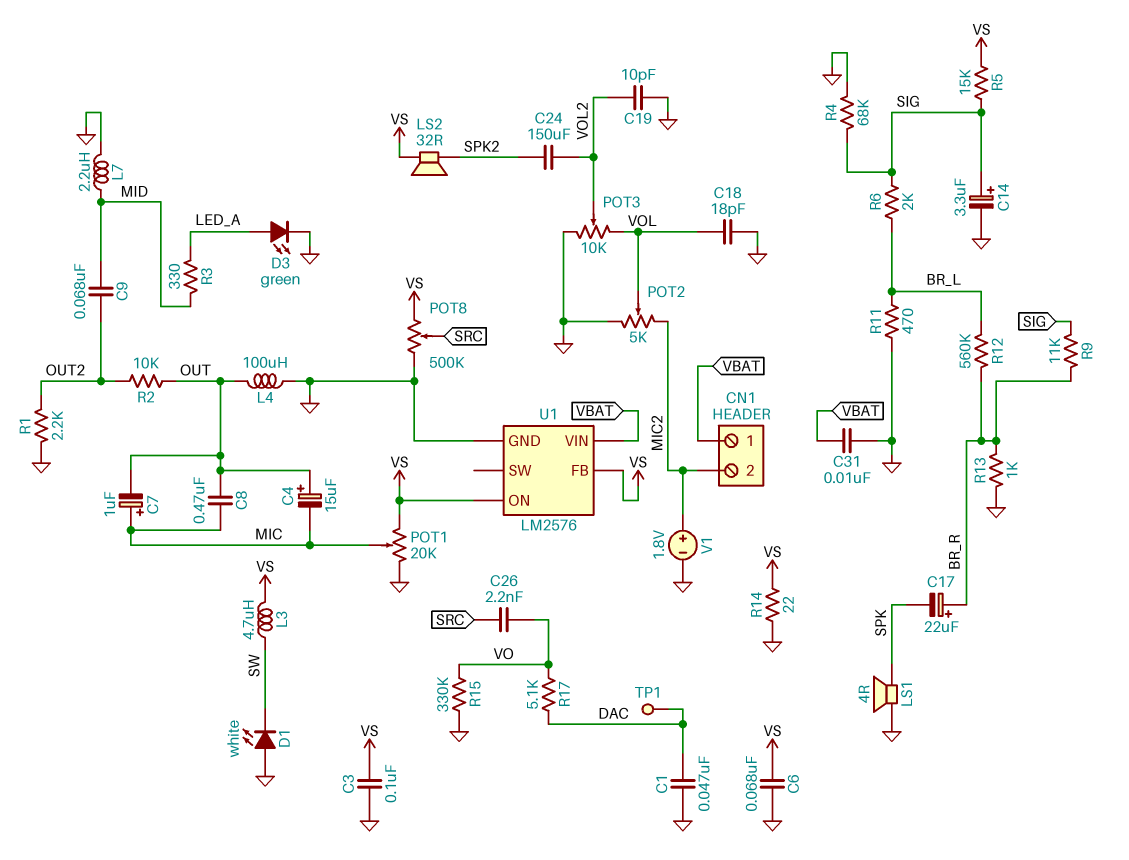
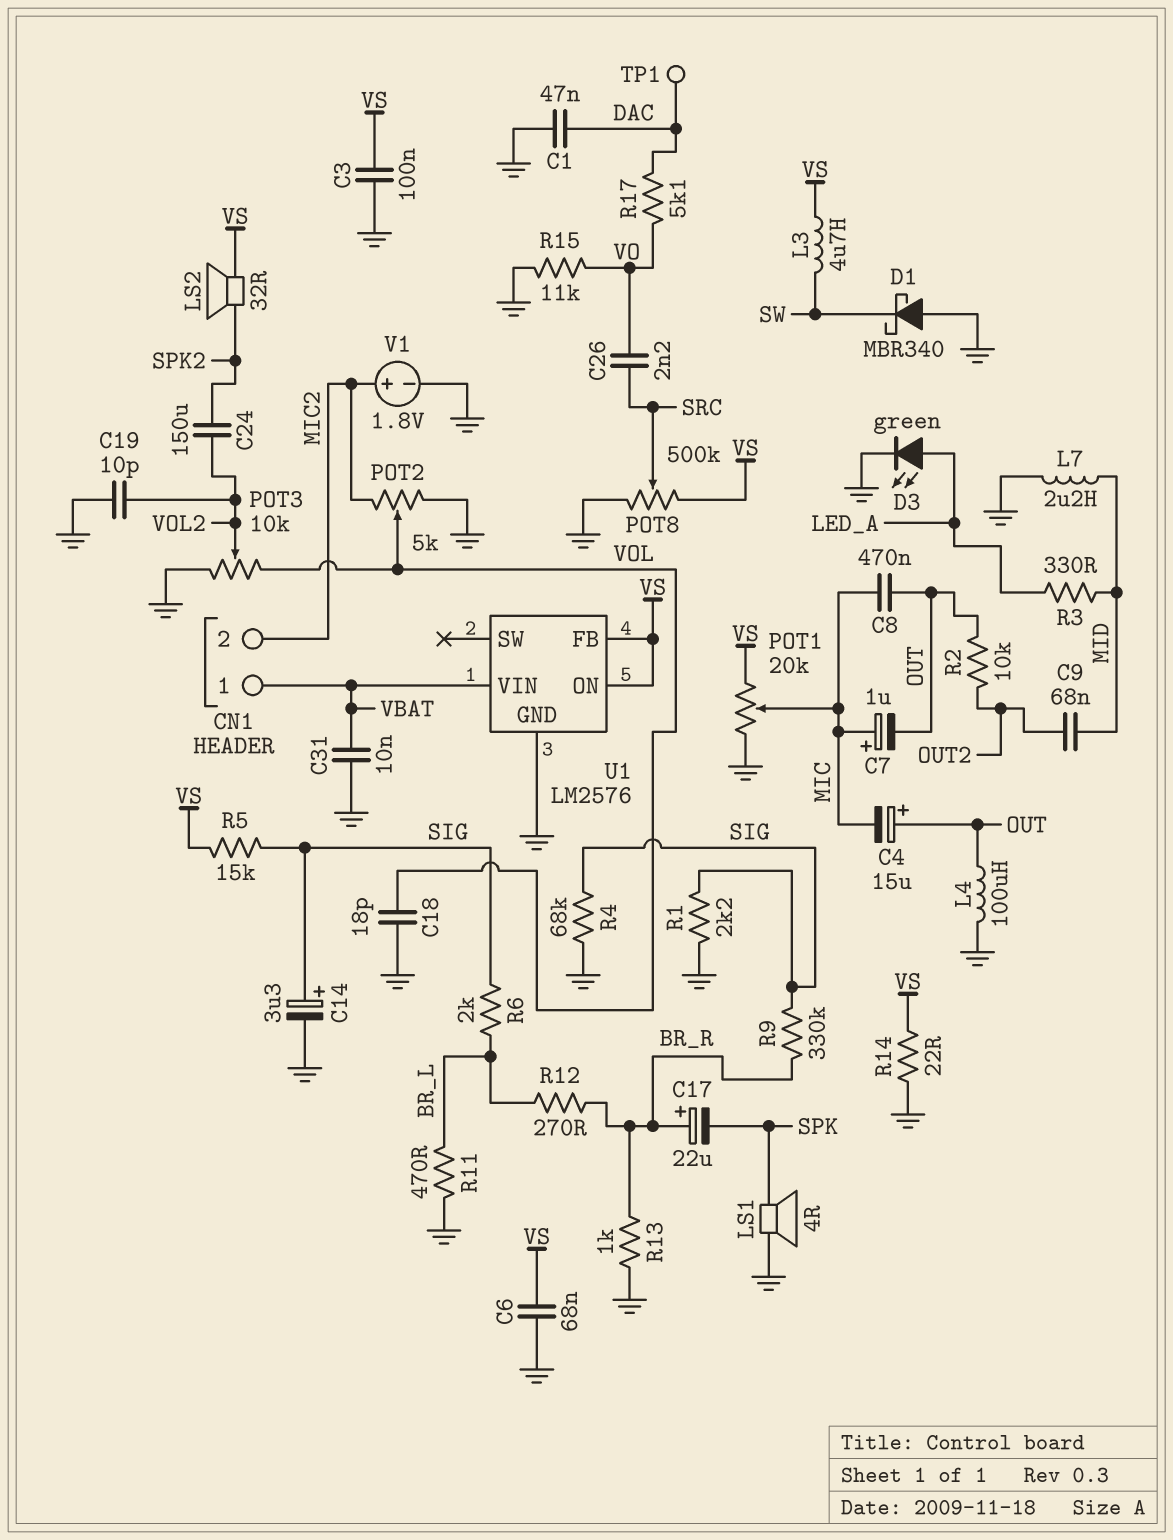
D1: LED white (A GND, K SW) -> schottky MBR340 (A GND, K SW)
R1: 2.2k (GND, OUT2) -> 2.2k (GND, SIG)
R9: 11k (BR_R, SIG) -> 330k (BR_R, SIG)
R12: 560k (BR_L, BR_R) -> 270 (BR_L, BR_R)
R15: 330k (GND, VO) -> 11k (GND, VO)

